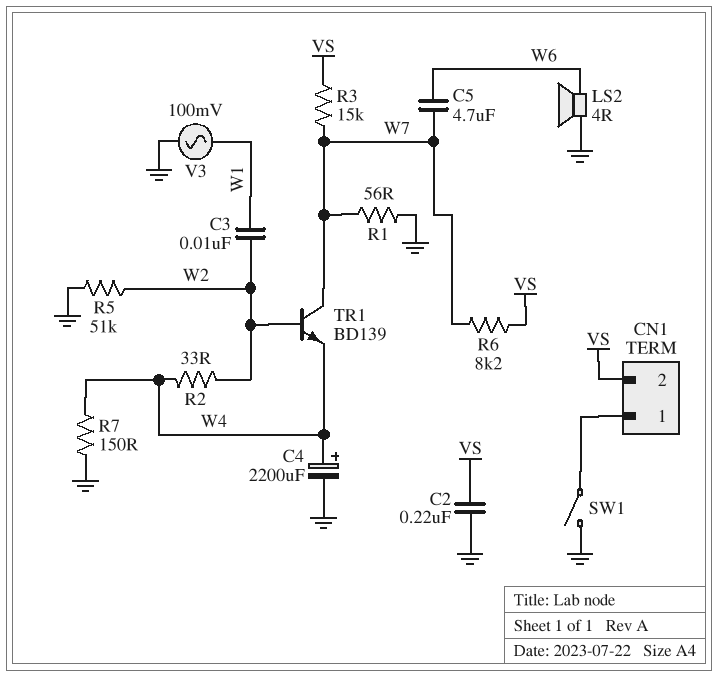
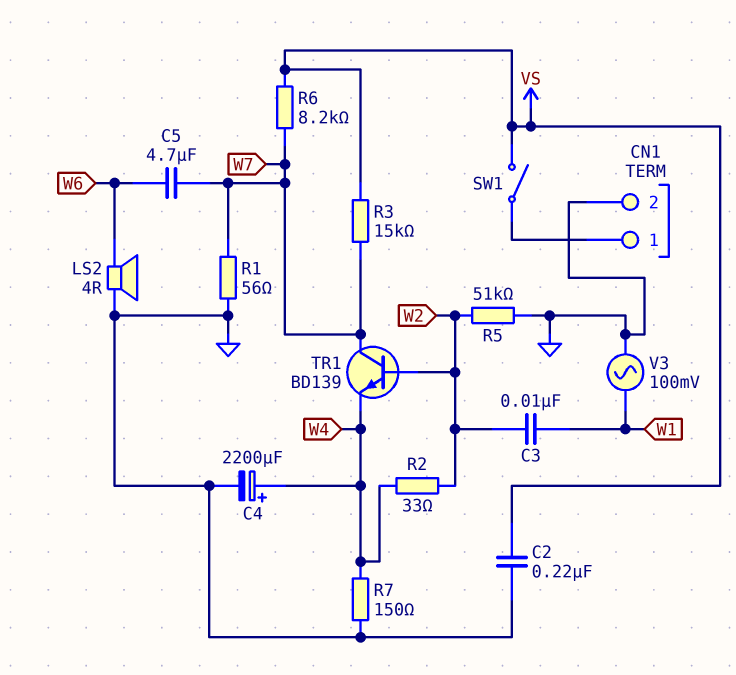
CN1 pin 2: VS -> GND
SW1: switch (CN1/1, GND) -> switch (CN1/1, VS)

